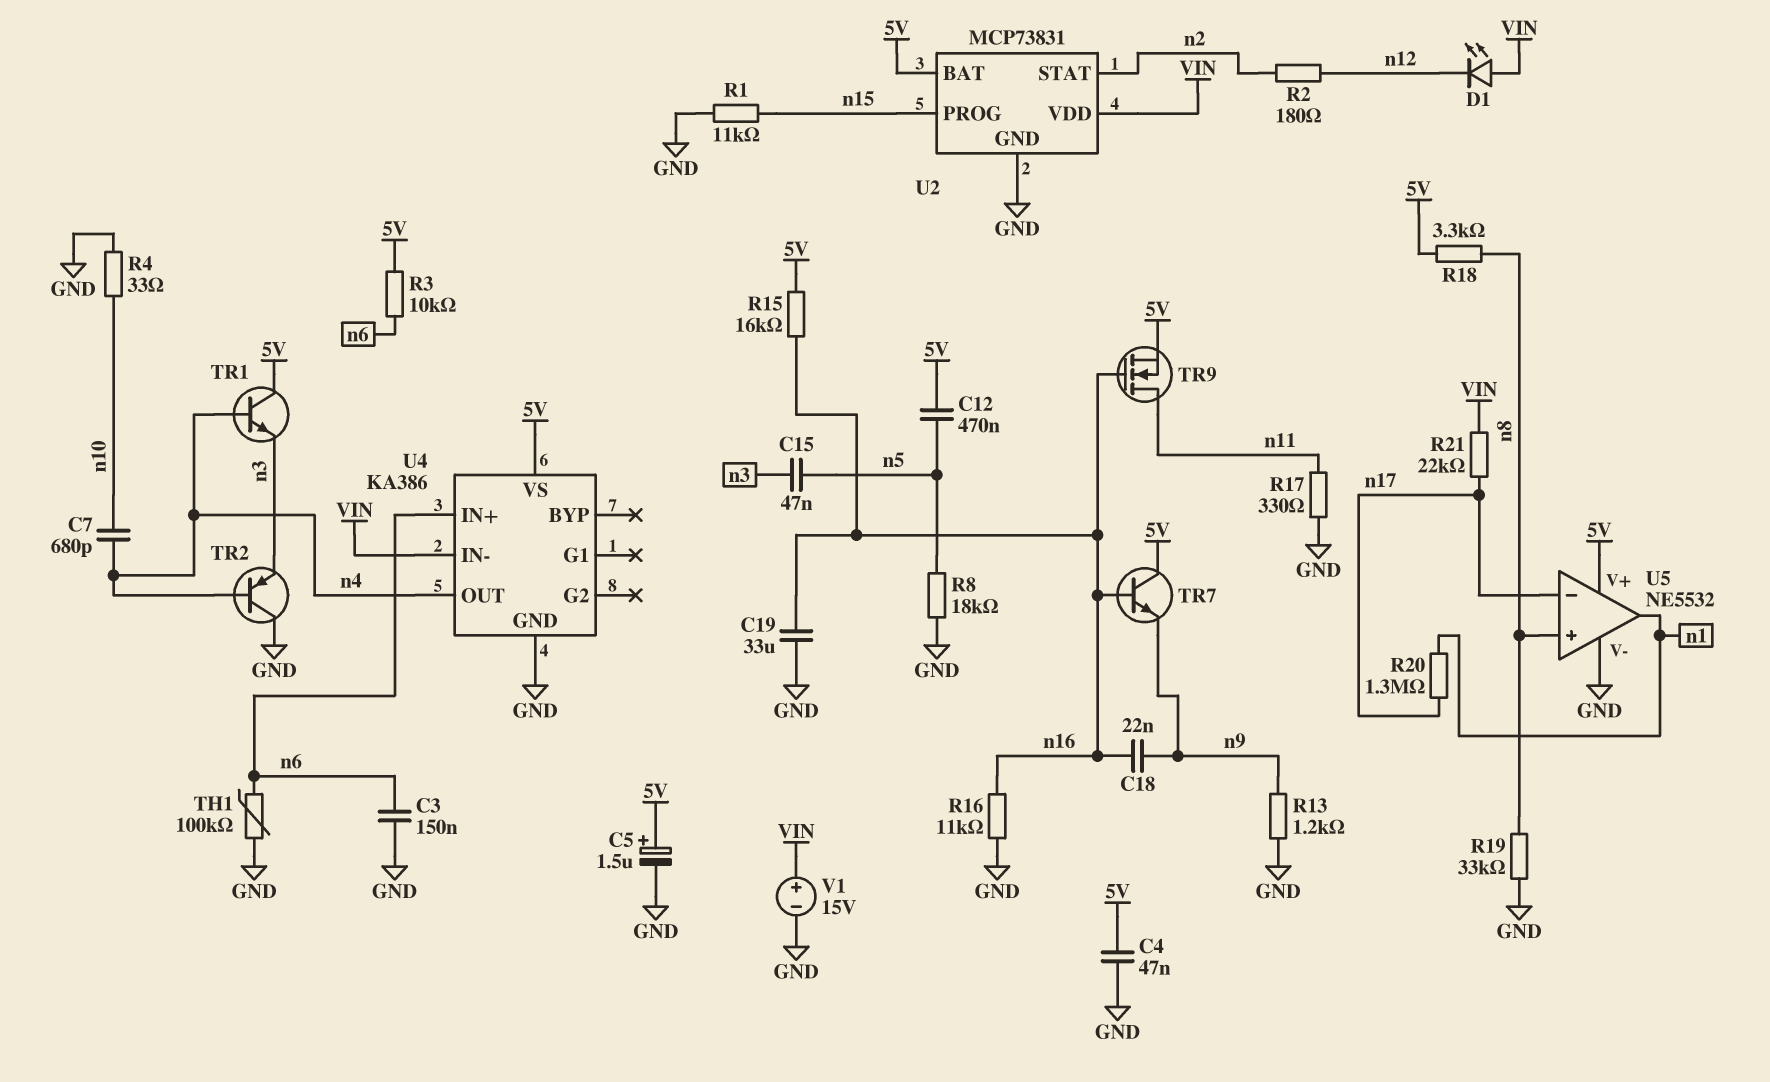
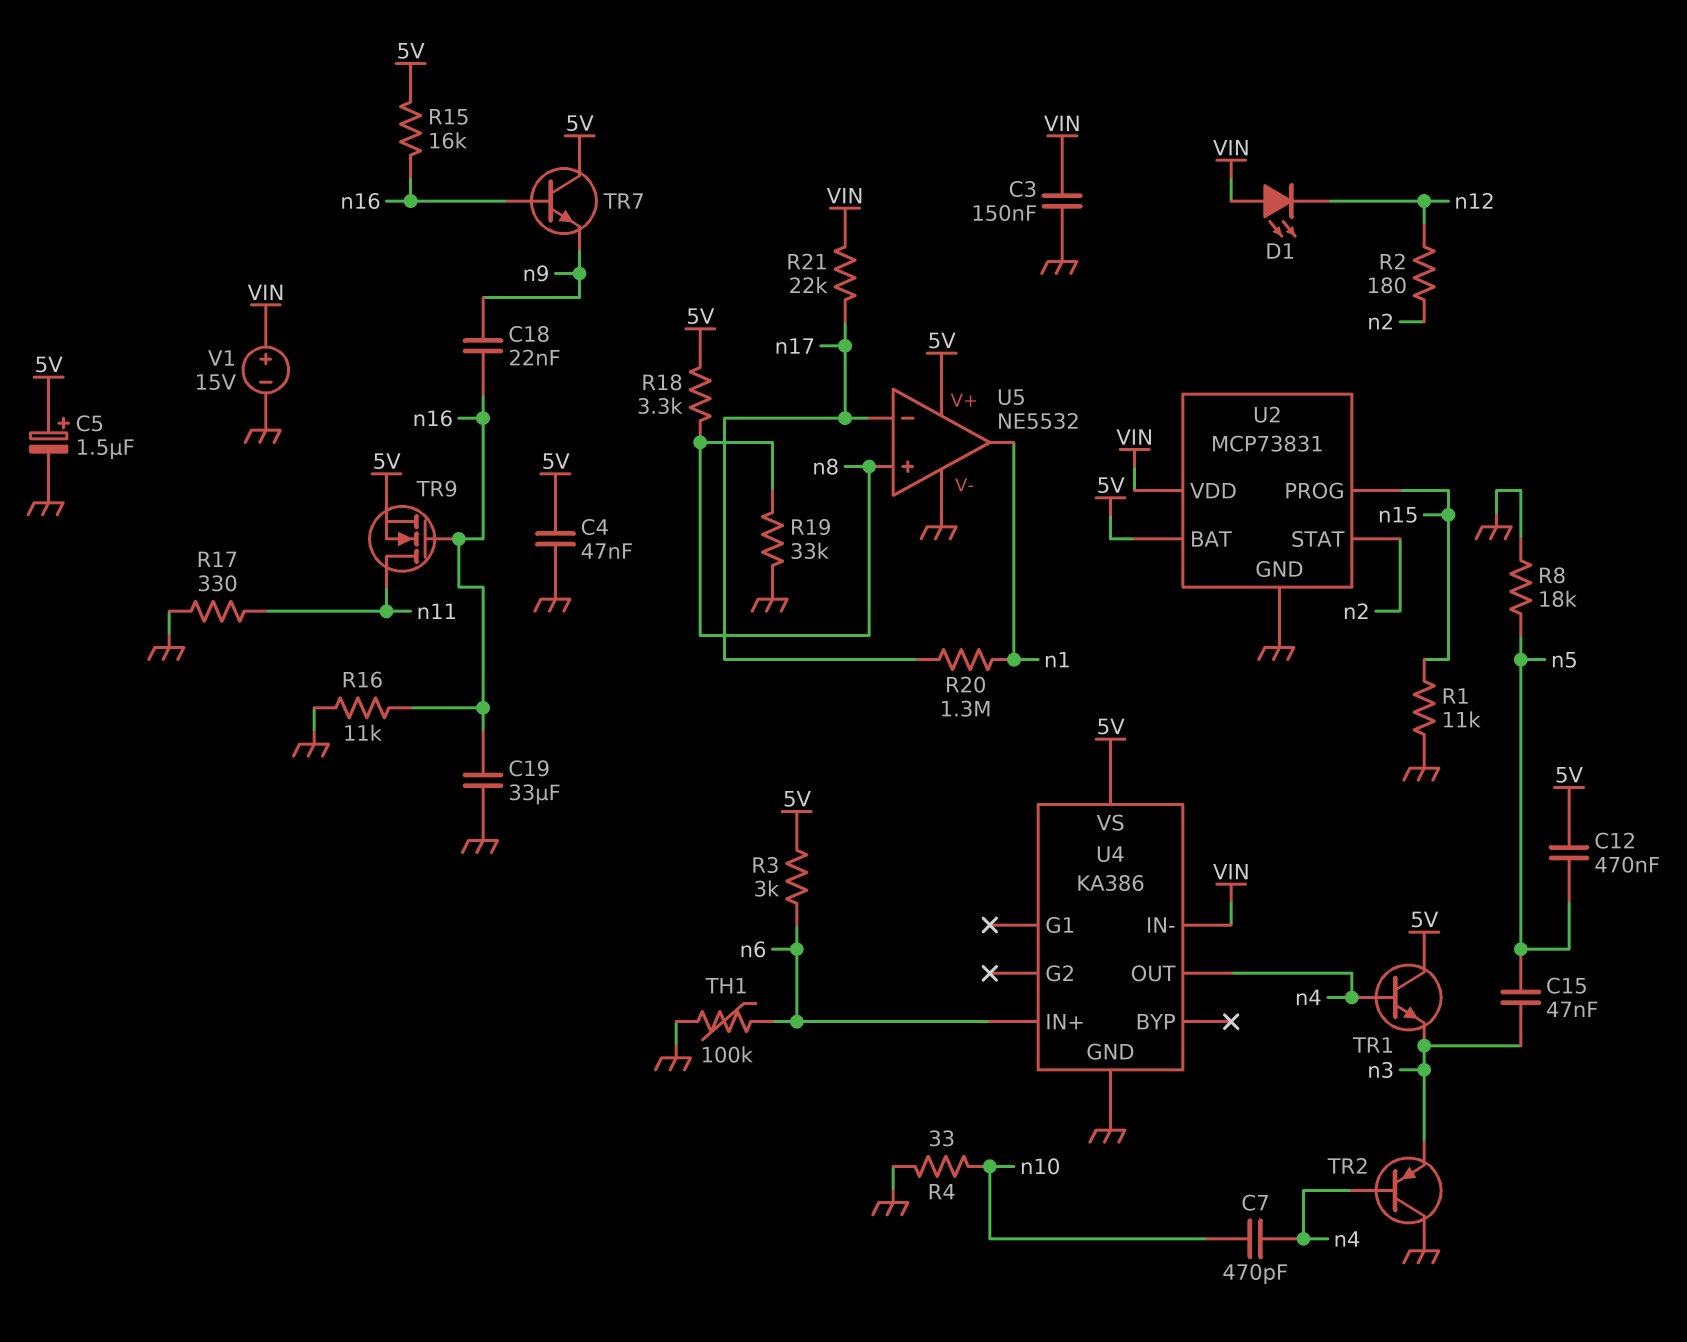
C3: 150nF (GND, n6) -> 150nF (GND, VIN)
C7: 680pF (n4, n10) -> 470pF (n4, n10)
R3: 10k (5V, n6) -> 3k (5V, n6)
R13: 1.2k (GND, n9) -> none

